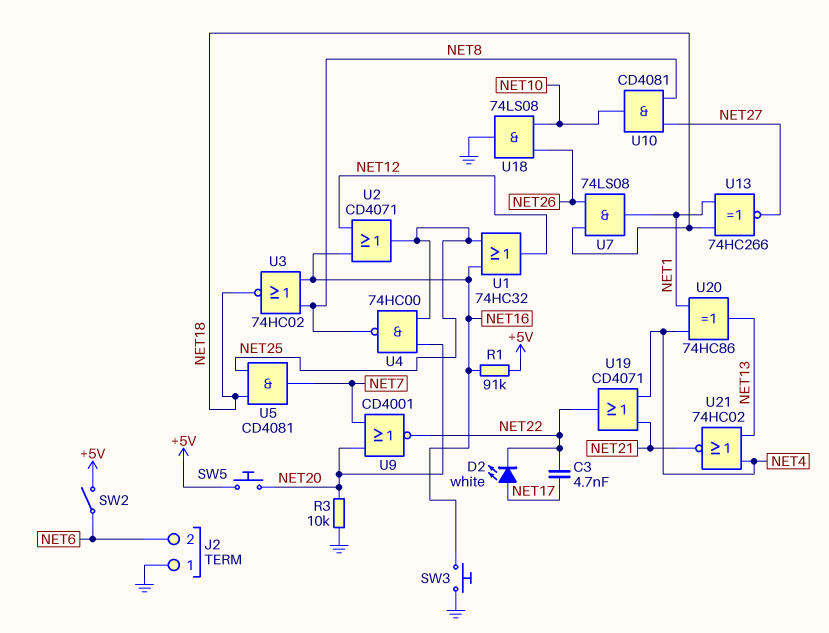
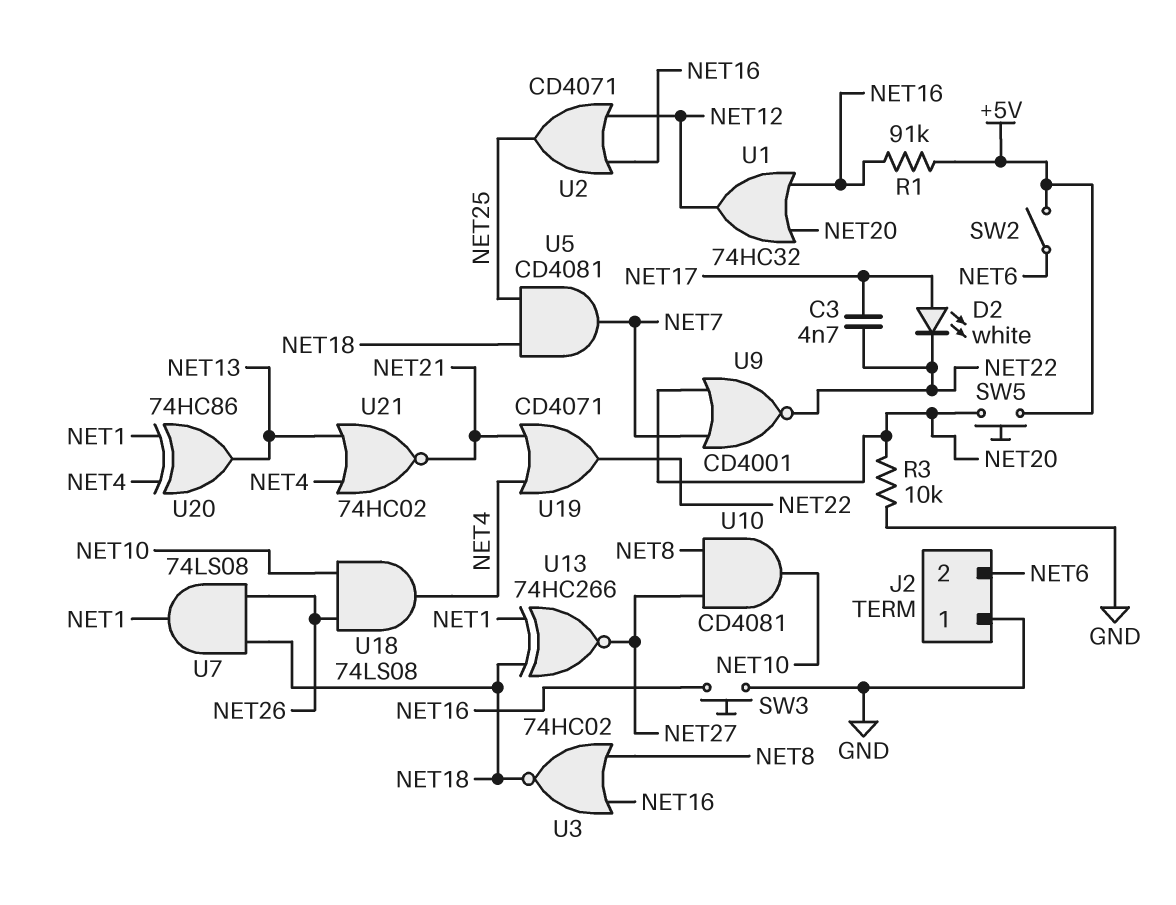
U1: OR 74HC32 (in NET16, in NET25, out NET12) -> OR 74HC32 (in NET16, in NET20, out NET12)
U4: NAND 74HC00 (in NET20, in NET25, out NET8) -> none
U18: AND 74LS08 (in NET10, in NET26, out GND) -> AND 74LS08 (in NET10, in NET26, out NET4)

